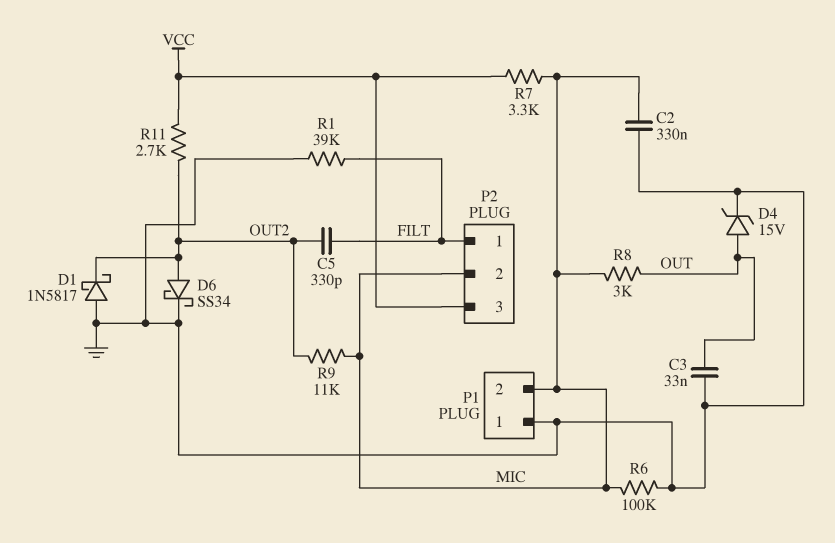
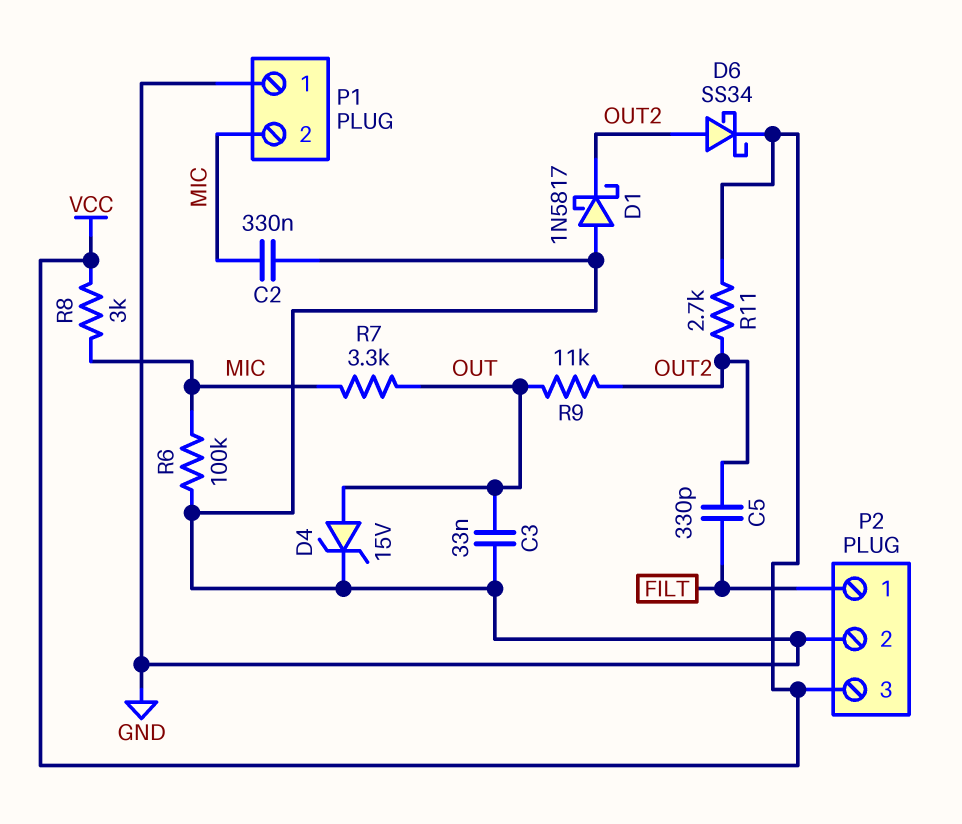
D6: schottky SS34 (A OUT2, K GND) -> schottky SS34 (A OUT2, K VCC)
P2 pin 2: MIC -> GND
R1: 39k (FILT, GND) -> none
R7: 3.3k (MIC, VCC) -> 3.3k (MIC, OUT)
R8: 3k (MIC, OUT) -> 3k (MIC, VCC)
R9: 11k (MIC, OUT2) -> 11k (OUT, OUT2)

